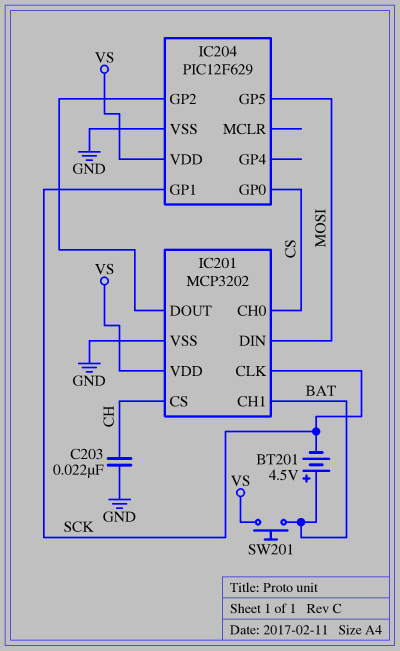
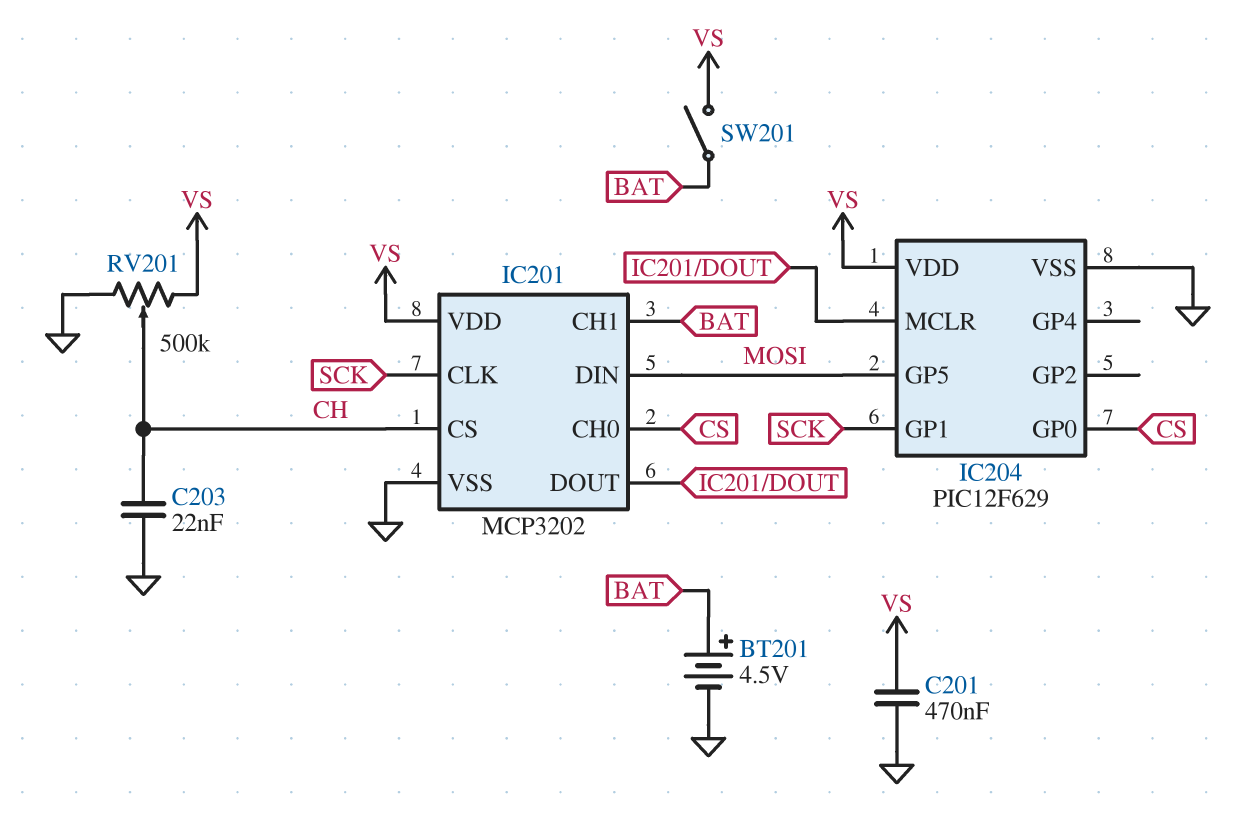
BT201: 4.5V (plus BAT, minus SCK) -> 4.5V (plus BAT, minus GND)
C201: none -> 470nF (GND, VS)
IC204 pin GP2: IC201/DOUT -> none
IC204 pin MCLR: none -> IC201/DOUT
RV201: none -> 500k (GND, VS, wiper CH)
SW201: button (BAT, VS) -> switch (BAT, VS)

